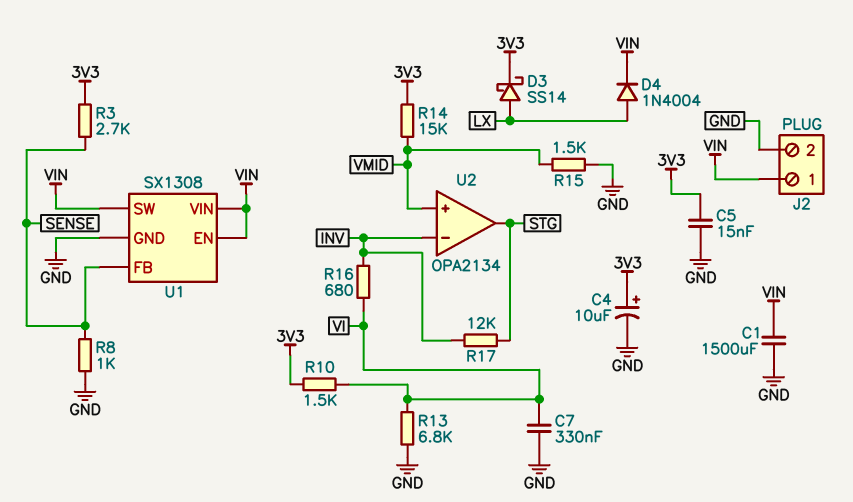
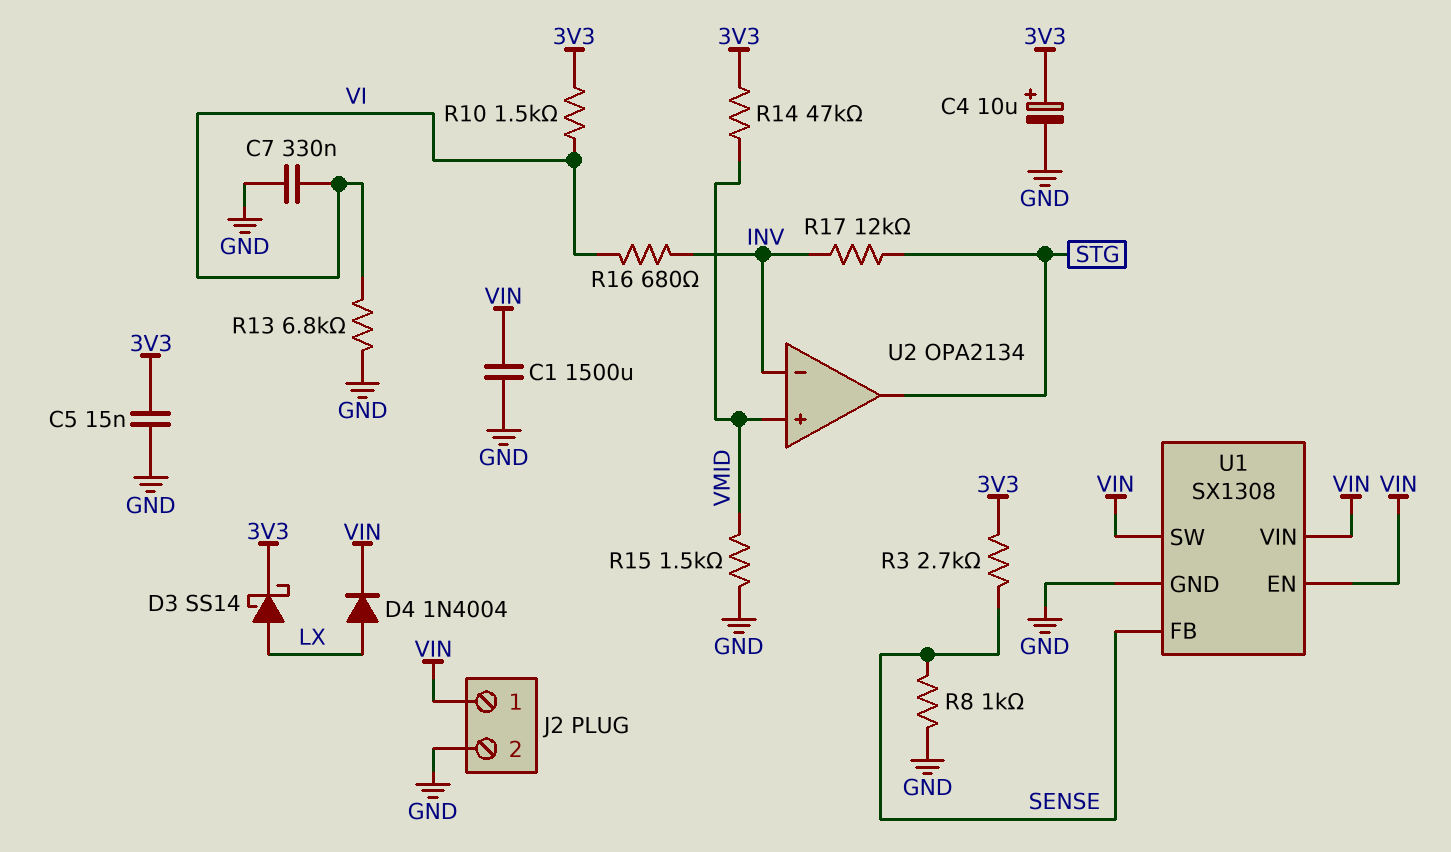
R14: 15k (3V3, VMID) -> 47k (3V3, VMID)

